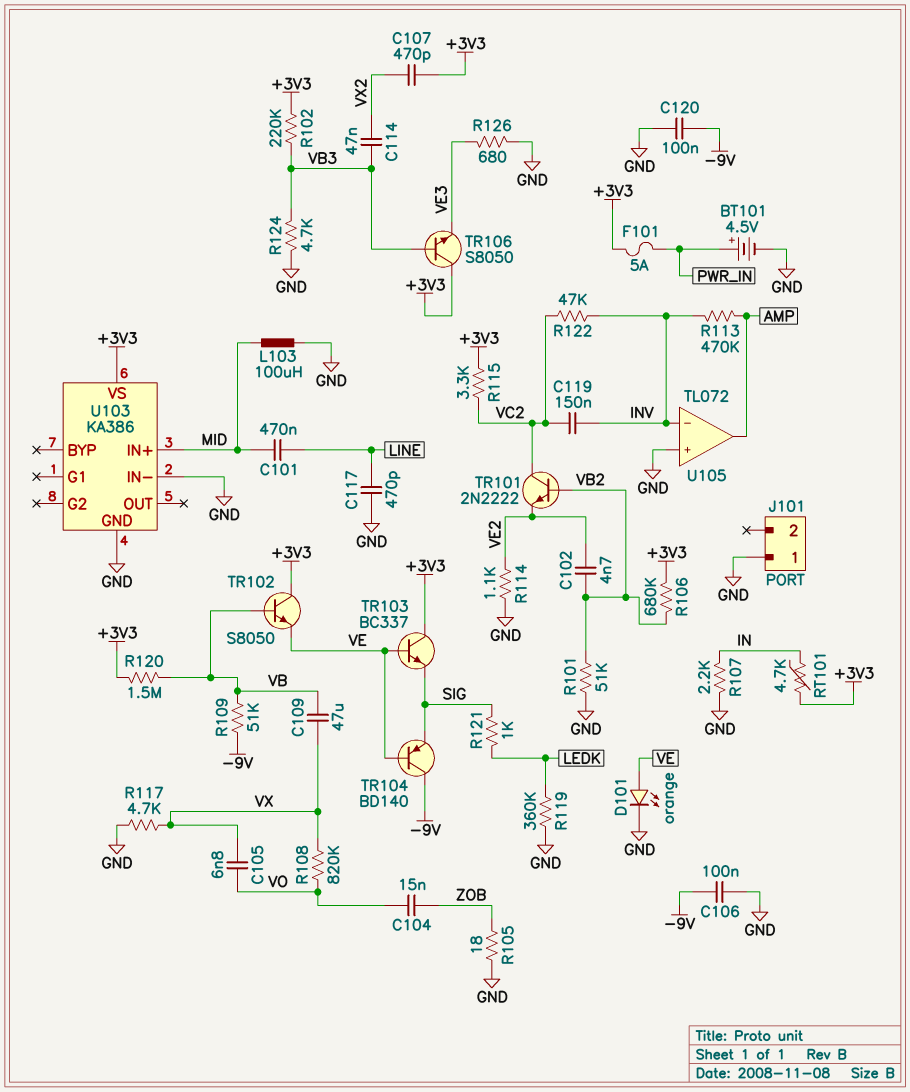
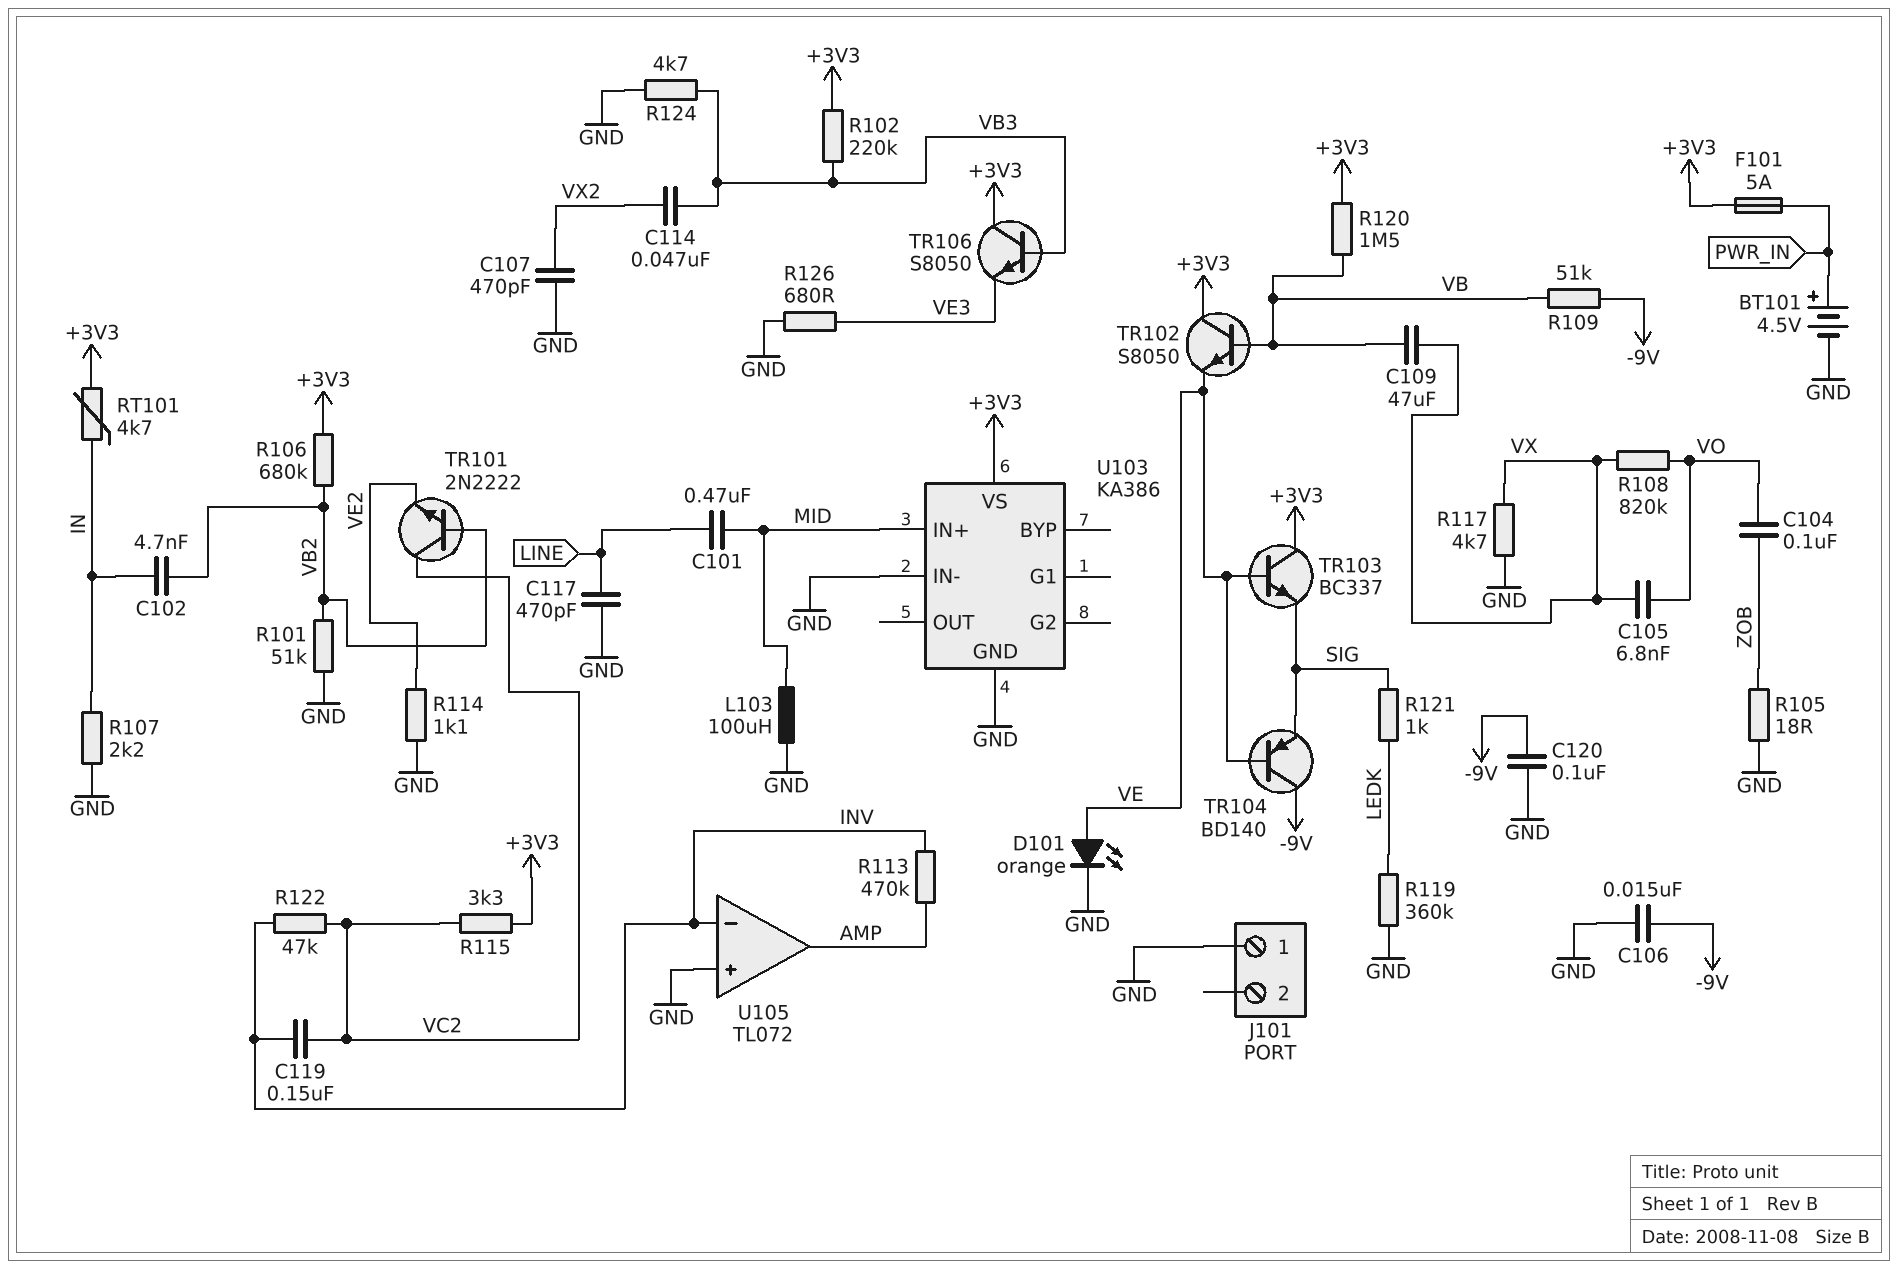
C102: 4.7nF (VB2, VE2) -> 4.7nF (IN, VB2)
C104: 15nF (VO, ZOB) -> 100nF (VO, ZOB)
C106: 100nF (-9V, GND) -> 15nF (-9V, GND)
C107: 470pF (+3V3, VX2) -> 470pF (GND, VX2)

